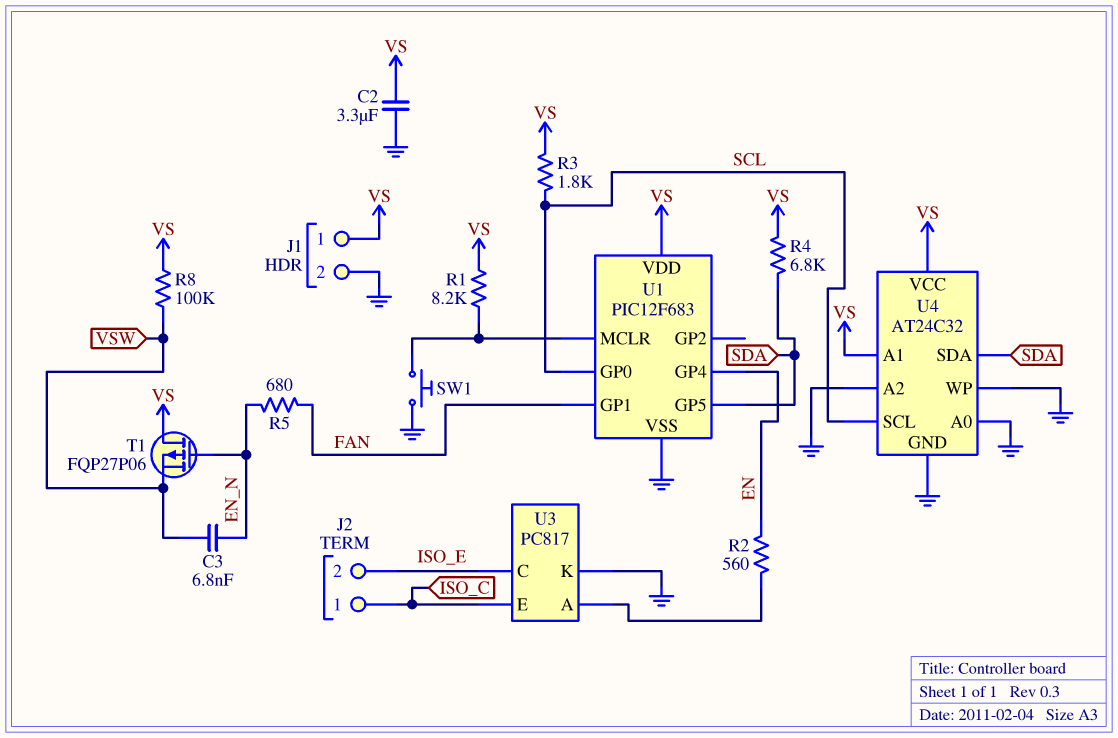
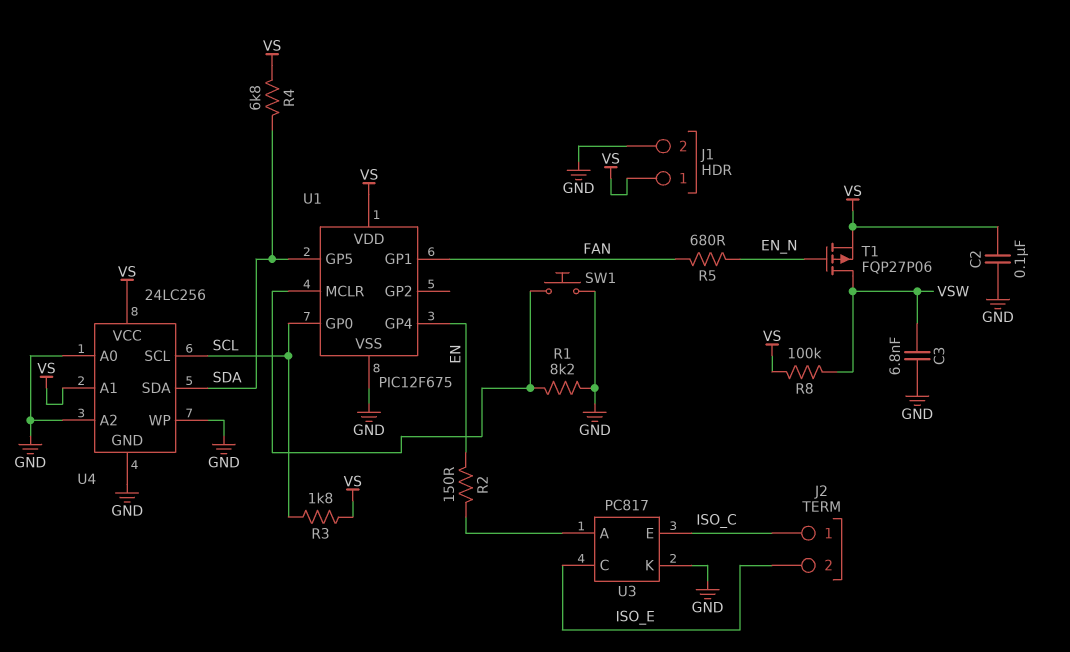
C2: 3.3uF (GND, VS) -> 100nF (GND, VS)
C3: 6.8nF (EN_N, VSW) -> 6.8nF (GND, VSW)
R1: 8.2k (U1/MCLR, VS) -> 8.2k (GND, U1/MCLR)
R2: 560 (EN, U3/A) -> 150 (EN, U3/A)
T1: PMOS FQP27P06 (G EN_N, D VS, S VSW) -> PMOS FQP27P06 (G EN_N, D VSW, S VS)
U1: PIC12F683 -> PIC12F675
U4: AT24C32 -> 24LC256

